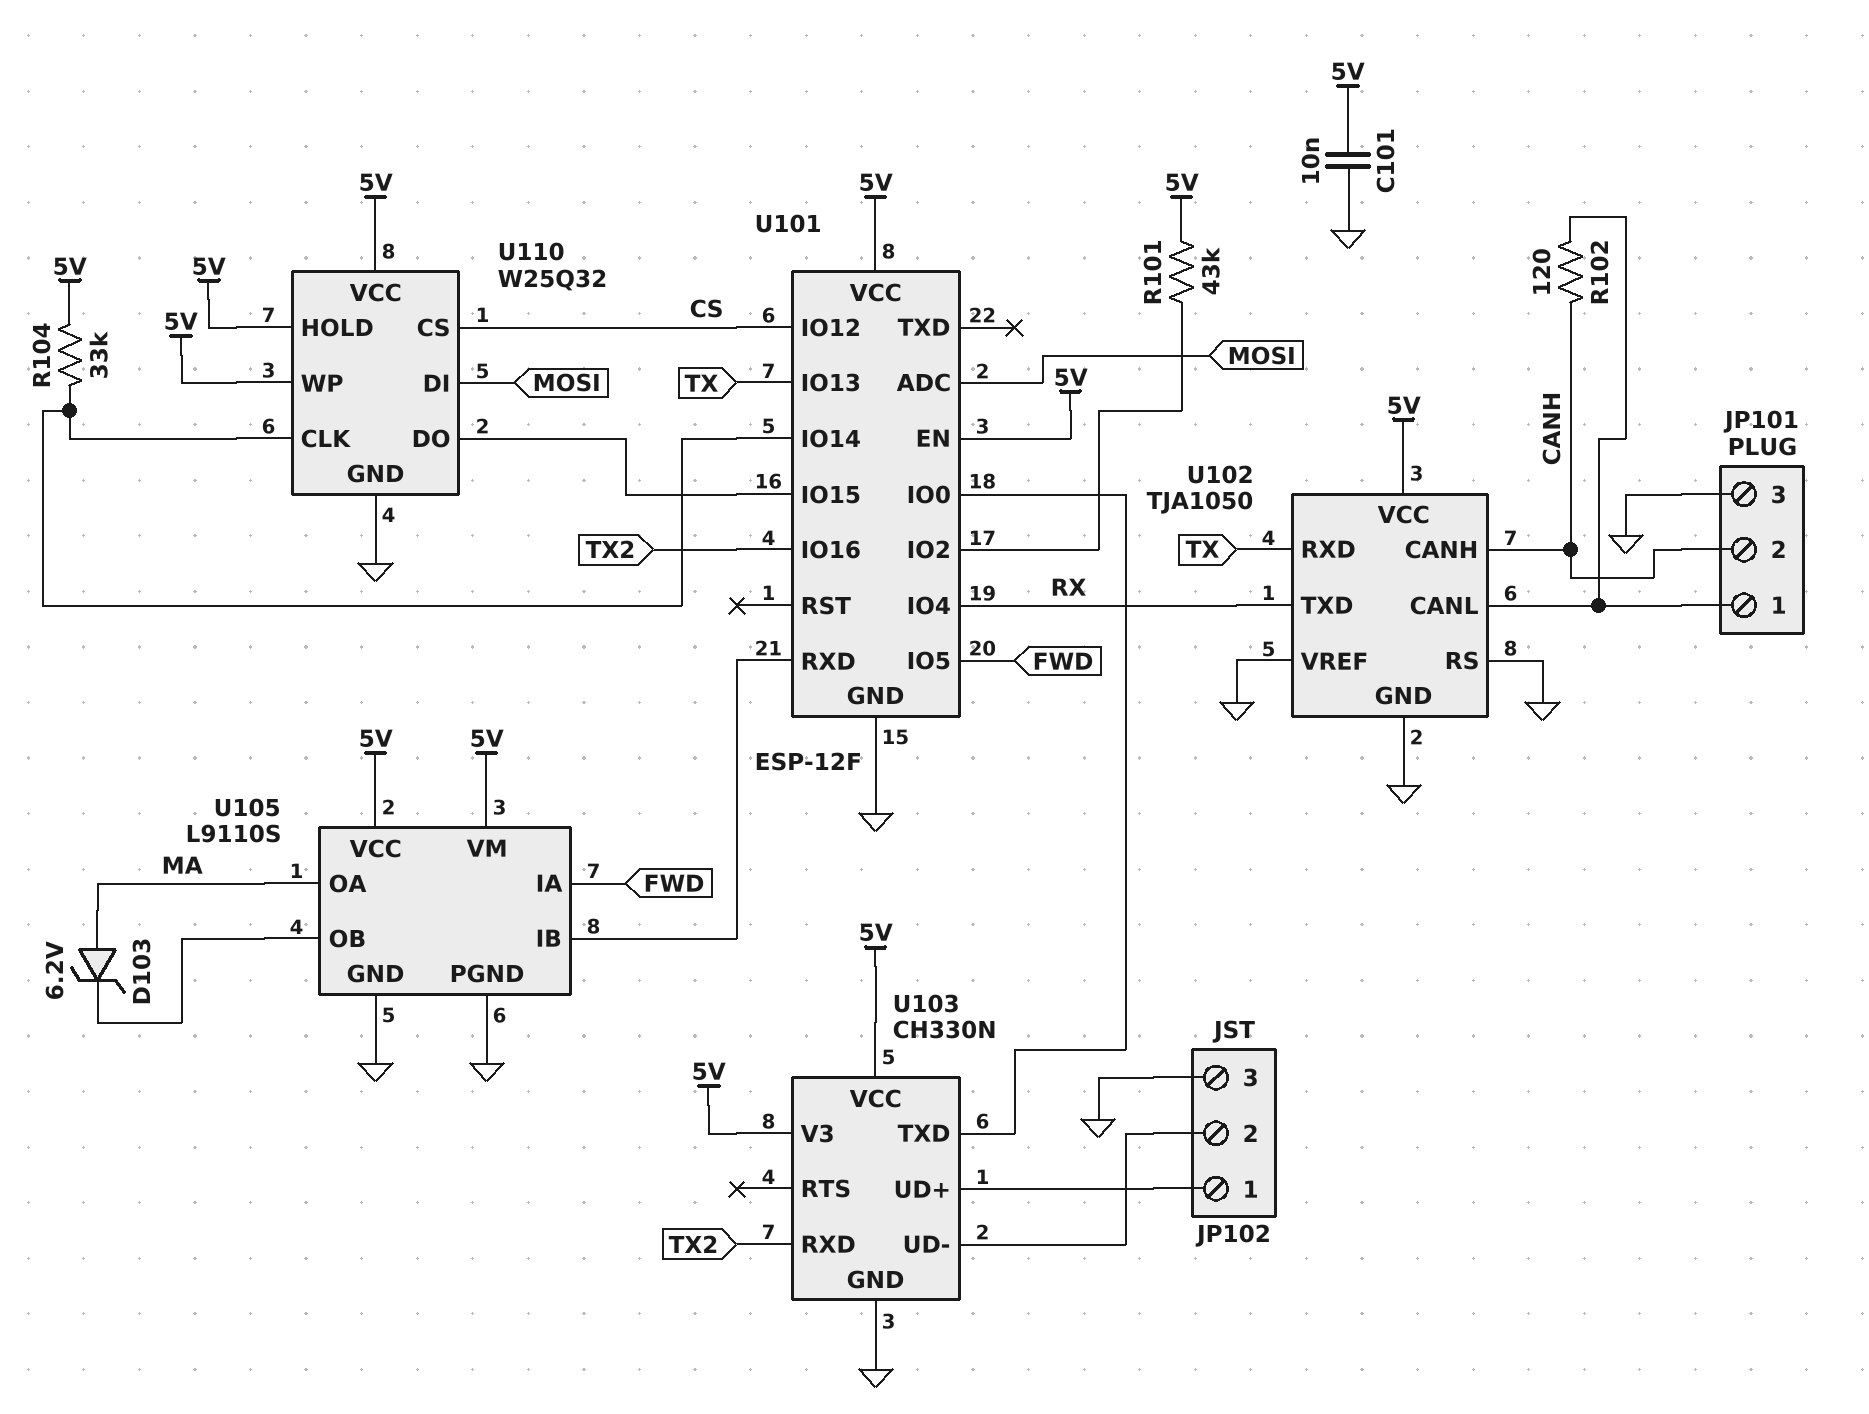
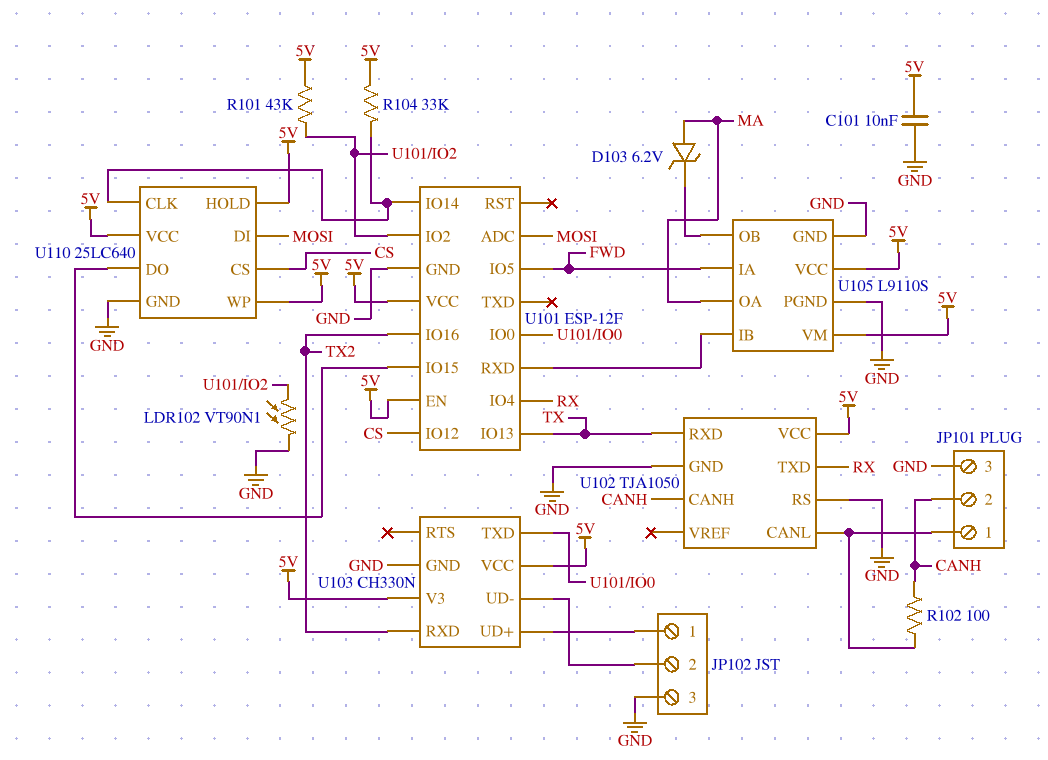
LDR102: none -> VT90N1 (GND, U101/IO2)
R102: 120 (CANH, JP101/1) -> 100 (CANH, JP101/1)
U102 pin VREF: GND -> none
U110: W25Q32 -> 25LC640

